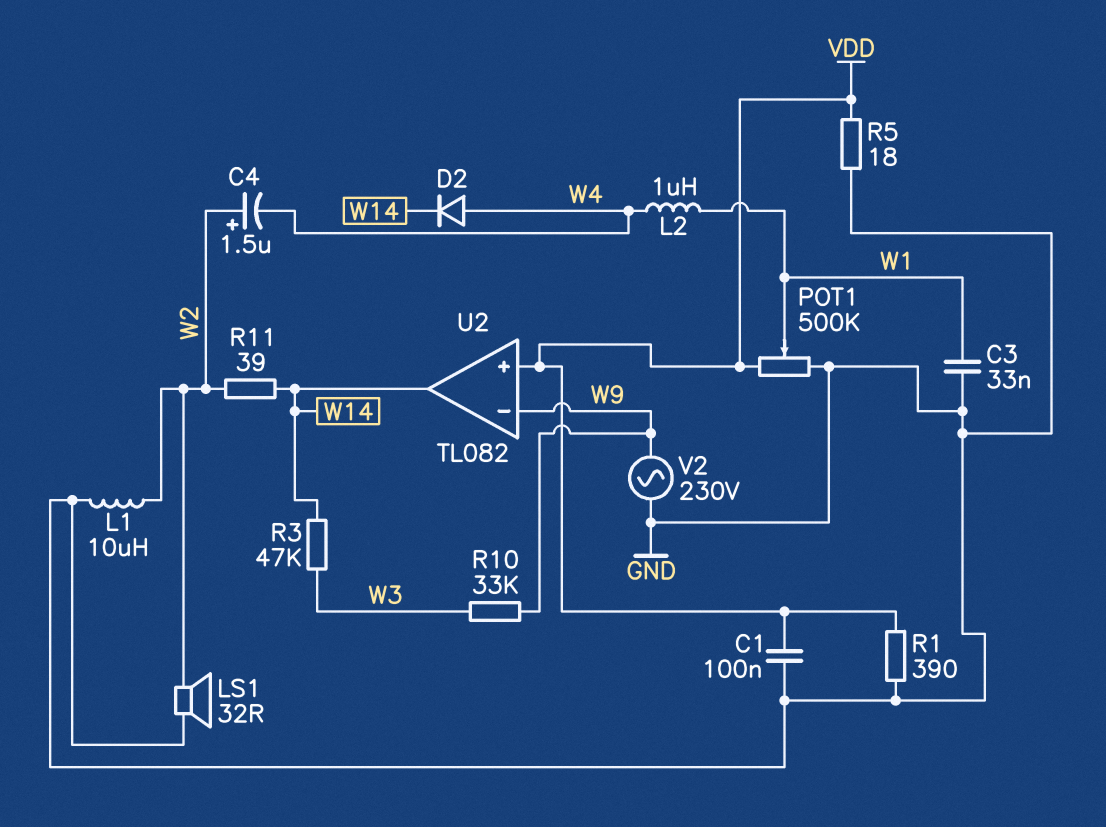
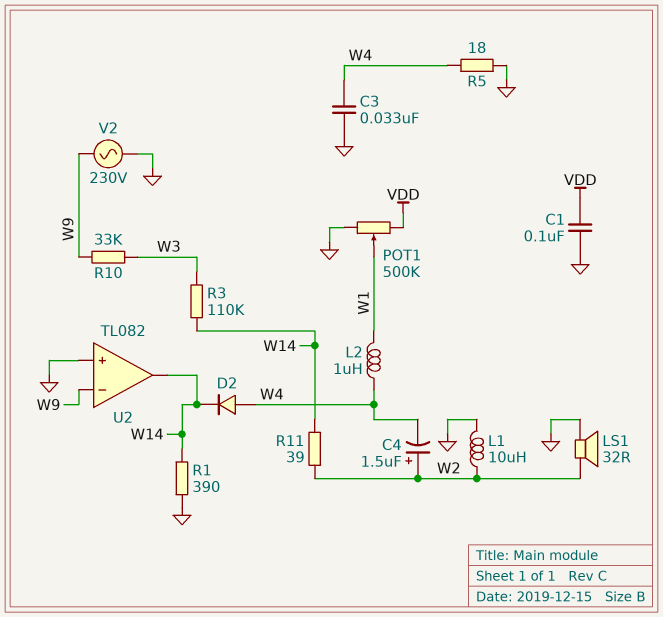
C3: 33nF (GND, W1) -> 33nF (GND, W4)
R1: 390 (GND, VDD) -> 390 (GND, W14)
R3: 47k (W3, W14) -> 110k (W3, W14)
R5: 18 (GND, VDD) -> 18 (GND, W4)
U2 pin in+: VDD -> GND

